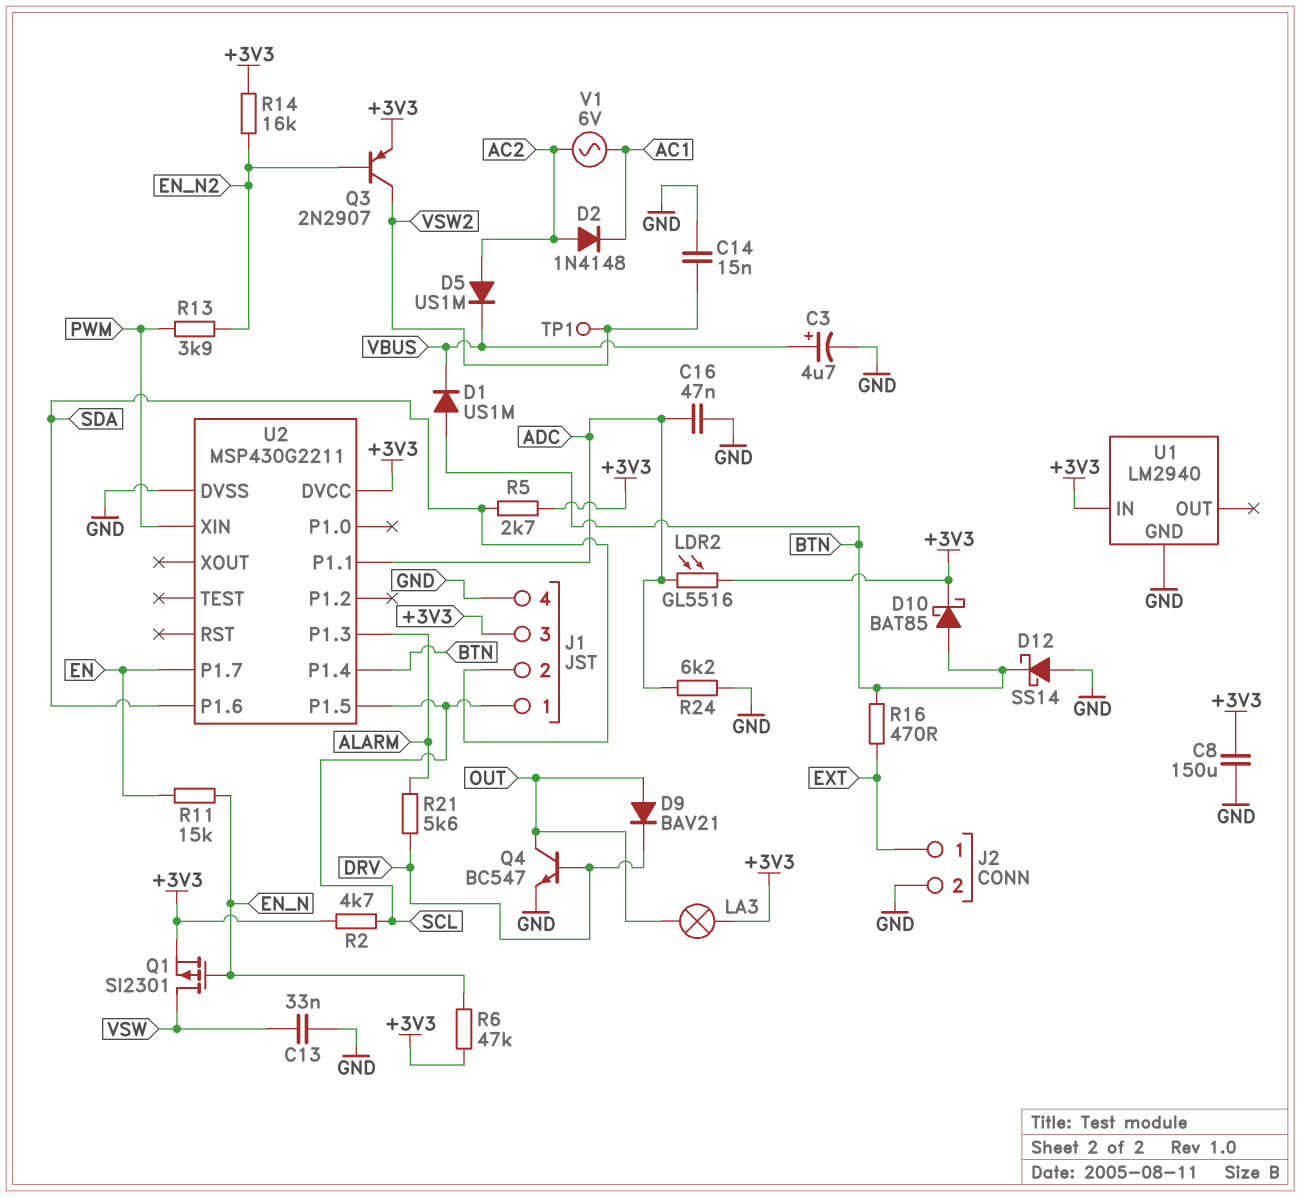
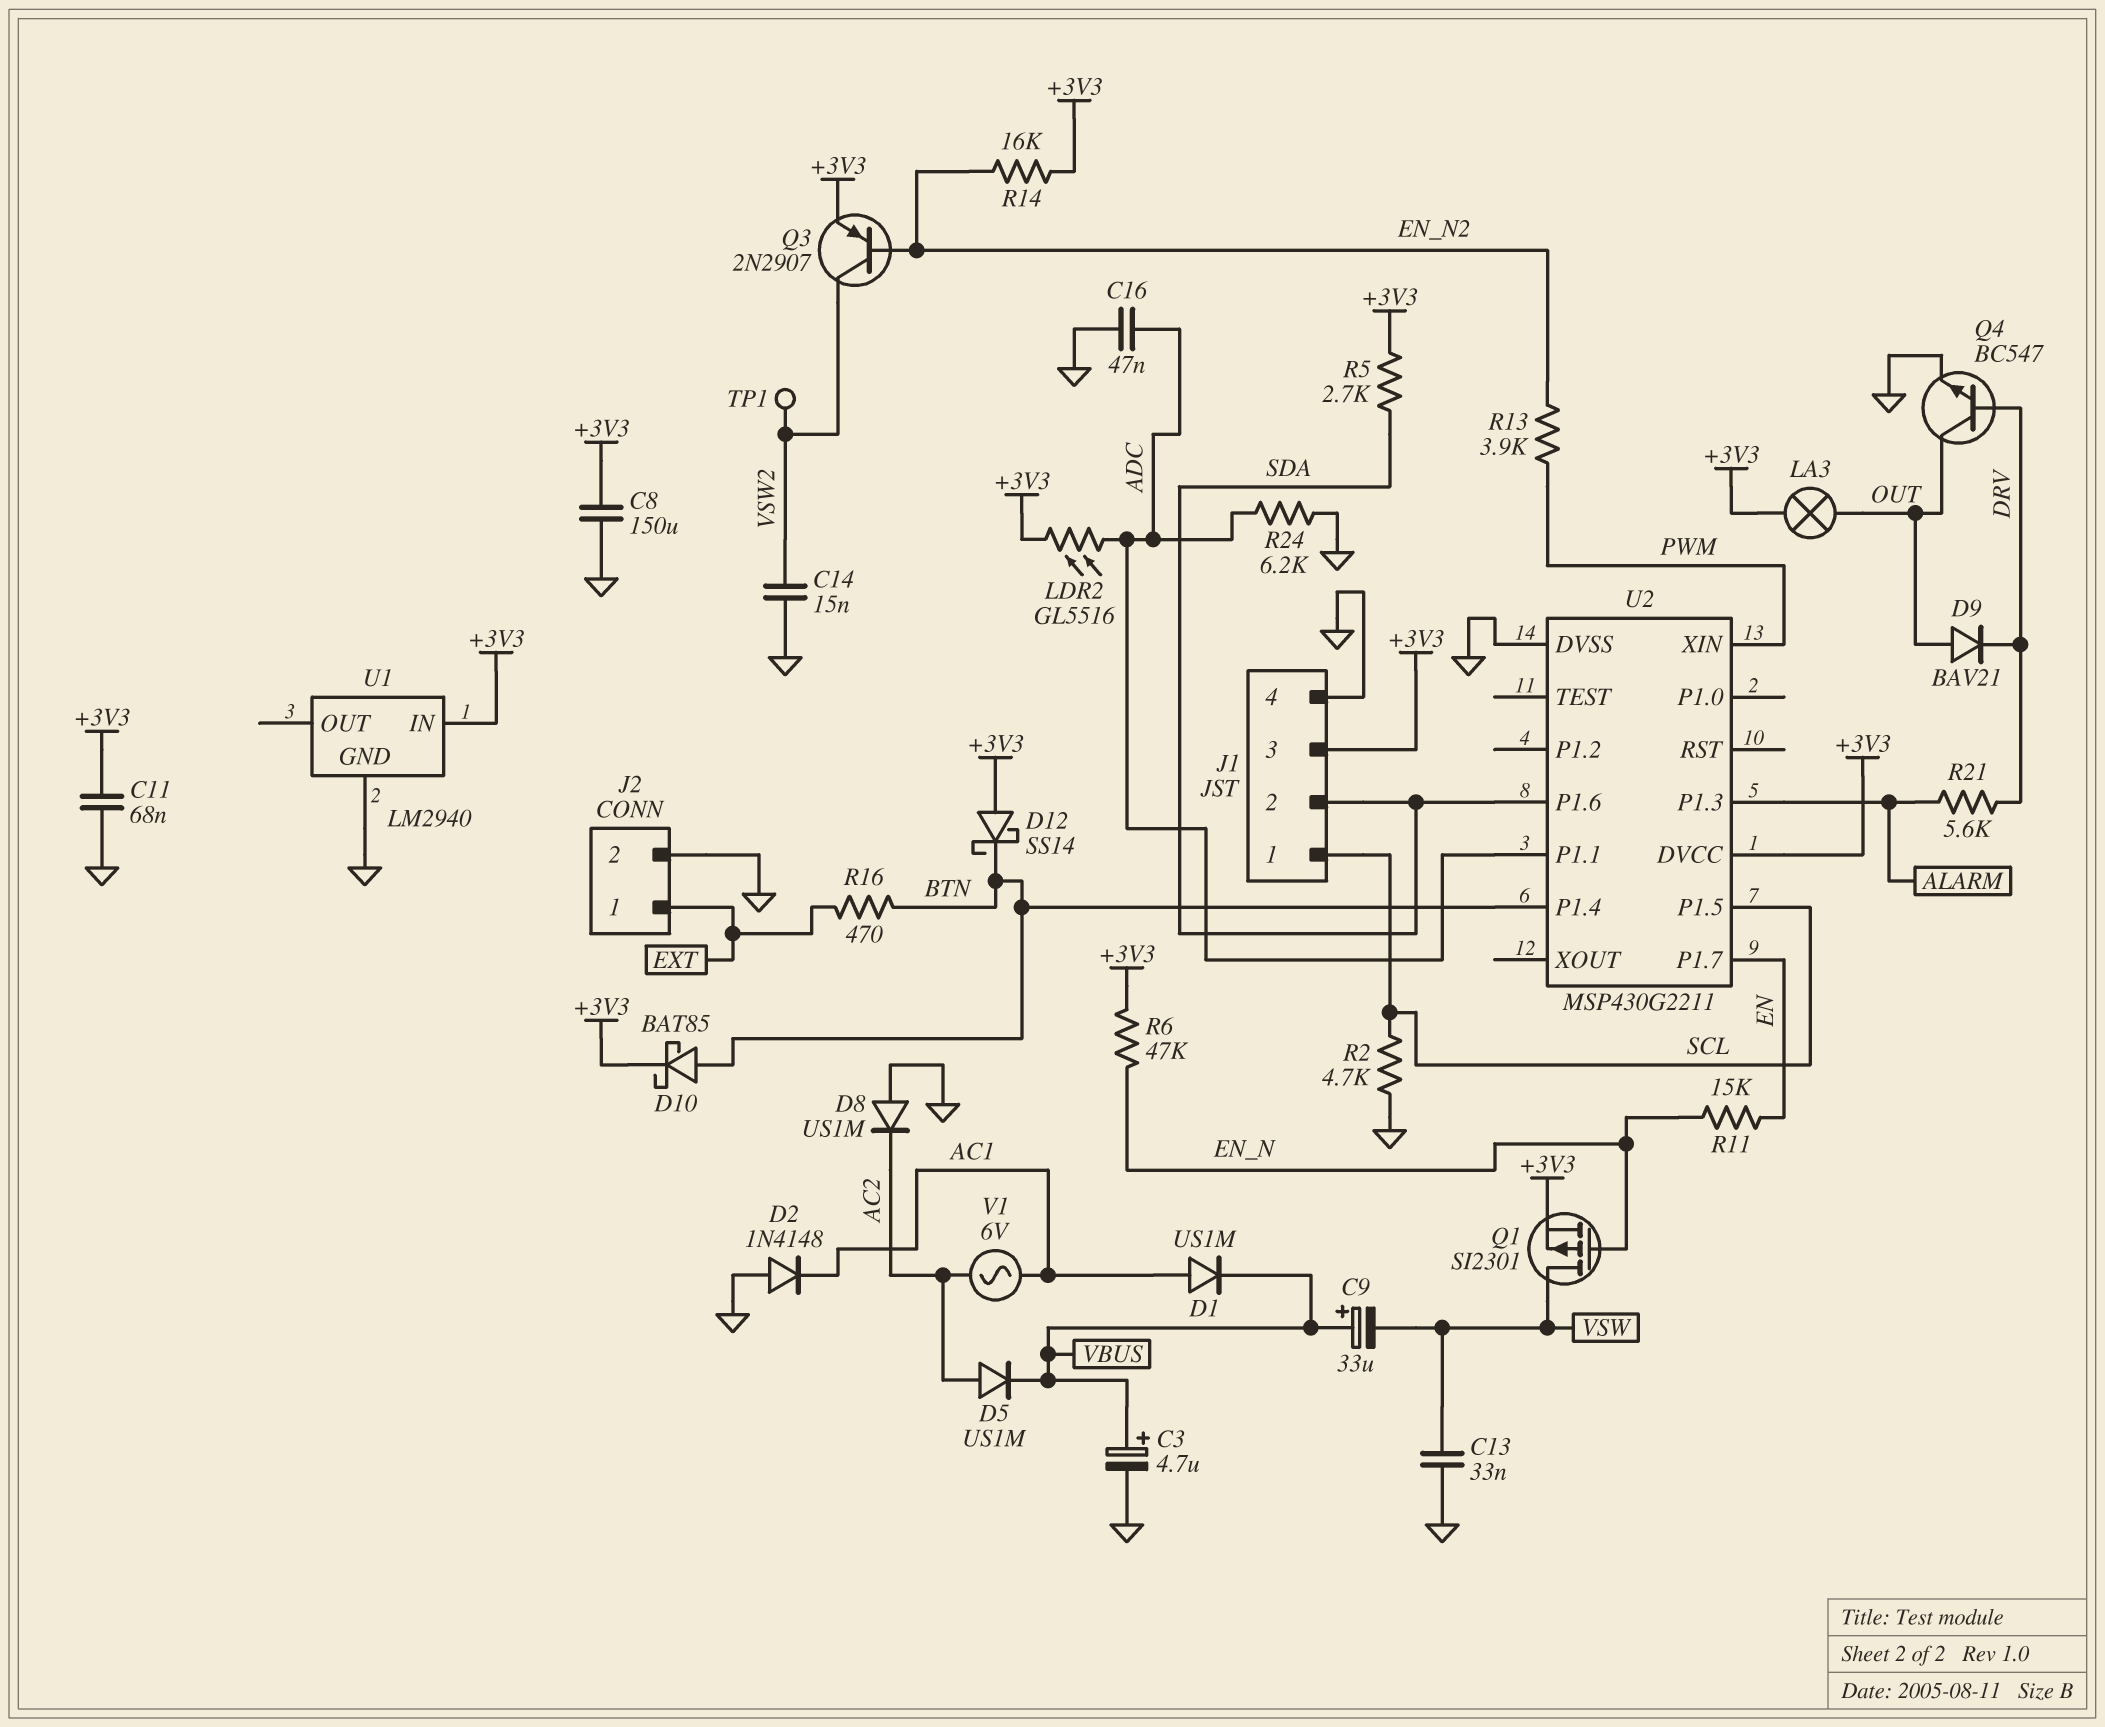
C9: none -> 33uF (plus VBUS, minus VSW)
C11: none -> 68nF (+3V3, GND)
D1: diode US1M (A BTN, K VBUS) -> diode US1M (A AC1, K VBUS)
D2: diode 1N4148 (A AC2, K AC1) -> diode 1N4148 (A GND, K AC1)
D8: none -> diode US1M (A GND, K AC2)
D12: schottky SS14 (A GND, K BTN) -> schottky SS14 (A +3V3, K BTN)
R2: 4.7k (+3V3, SCL) -> 4.7k (GND, SCL)

